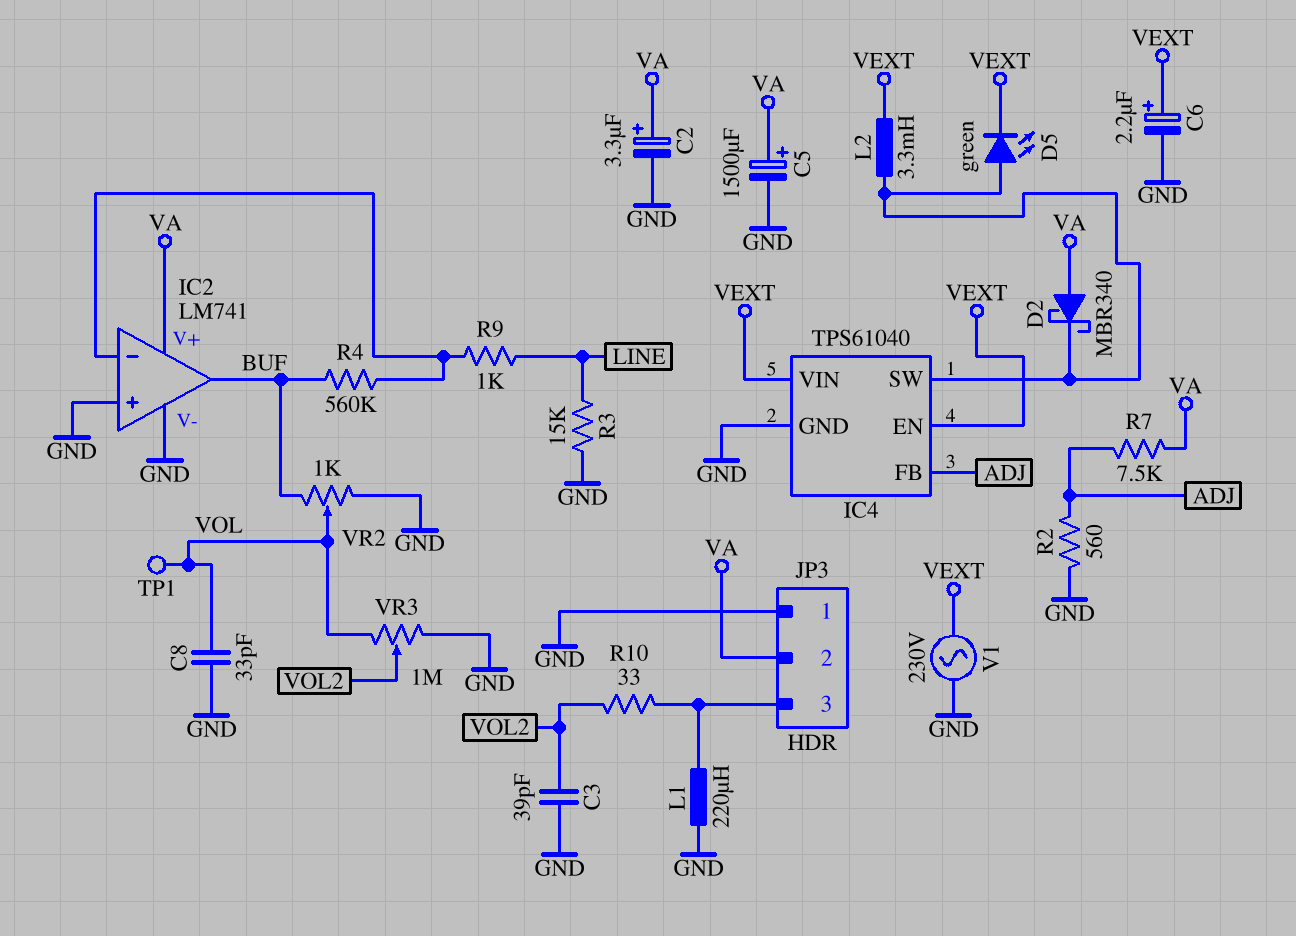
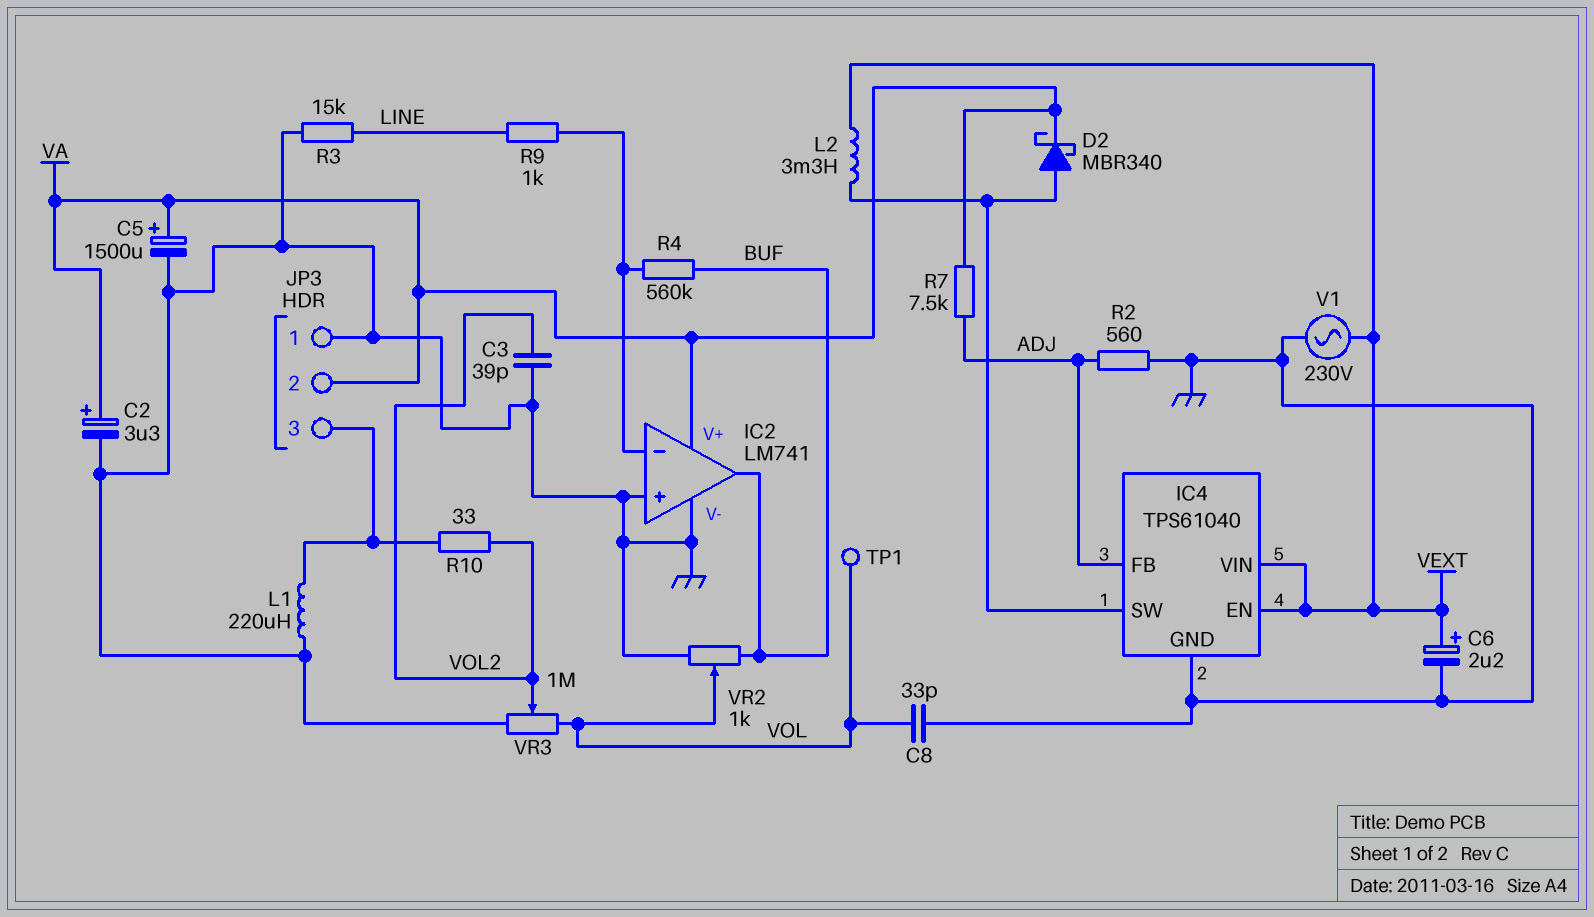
D2: schottky MBR340 (A VA, K IC4/SW) -> schottky MBR340 (A IC4/SW, K VA)
D5: LED green (A IC4/SW, K VEXT) -> none

